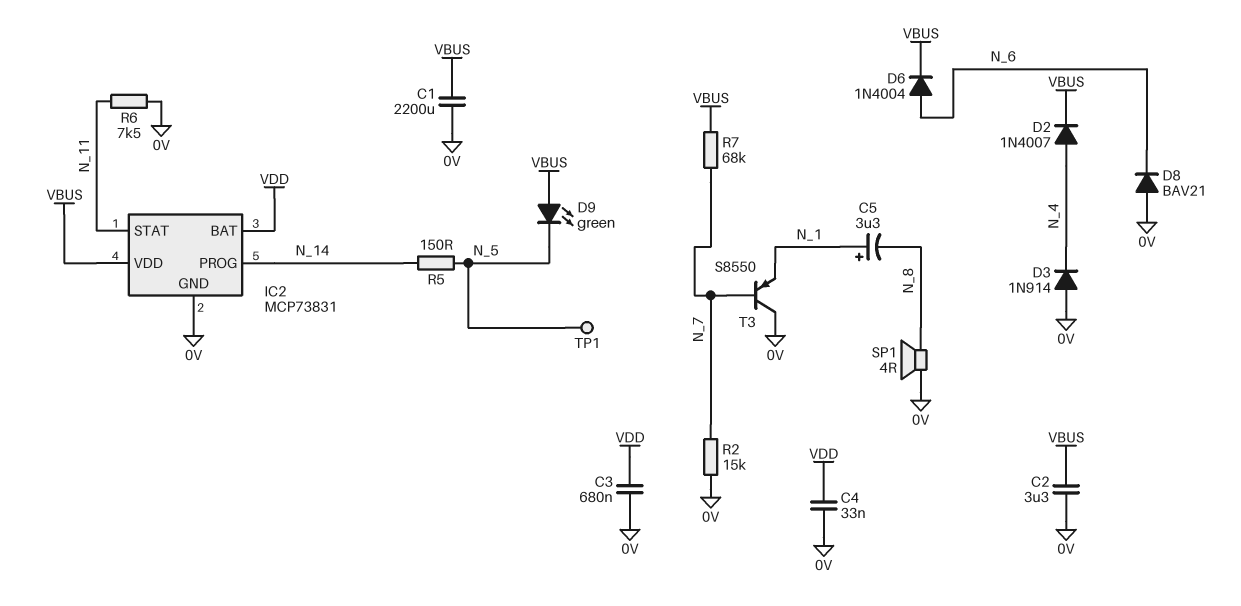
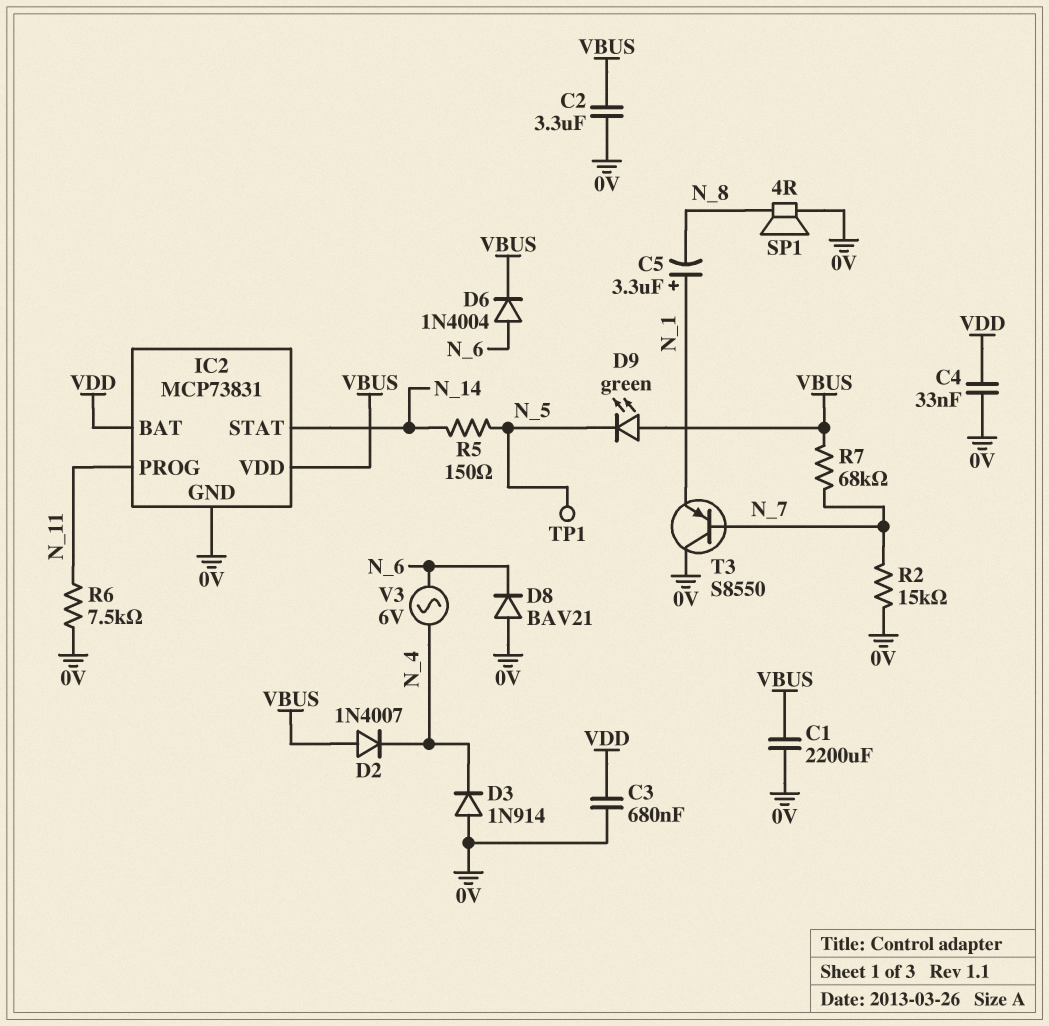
D2: diode 1N4007 (A N_4, K VBUS) -> diode 1N4007 (A VBUS, K N_4)
IC2 pin PROG: N_14 -> N_11
IC2 pin STAT: N_11 -> N_14
V3: none -> AC 6V (N_4, N_6)

